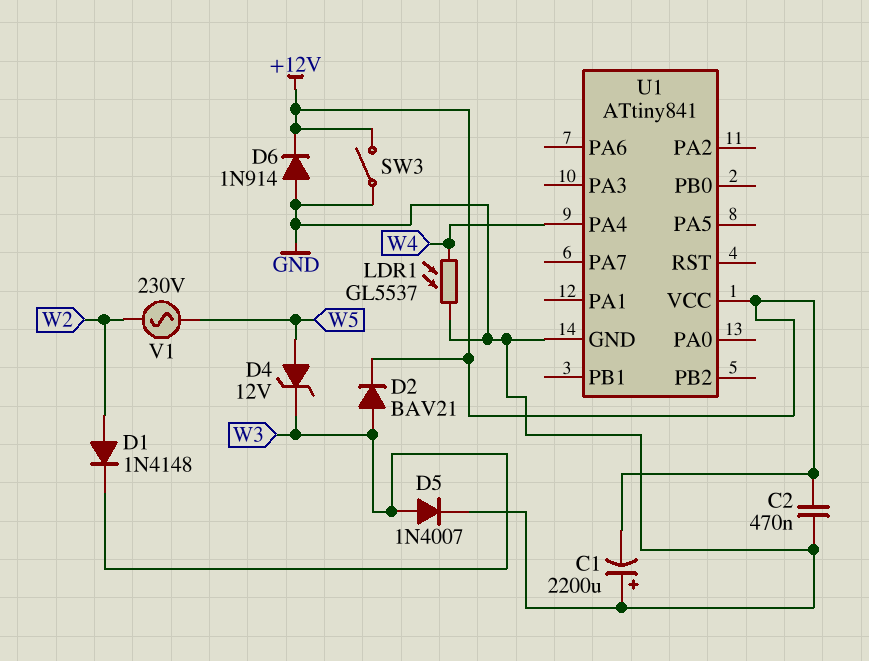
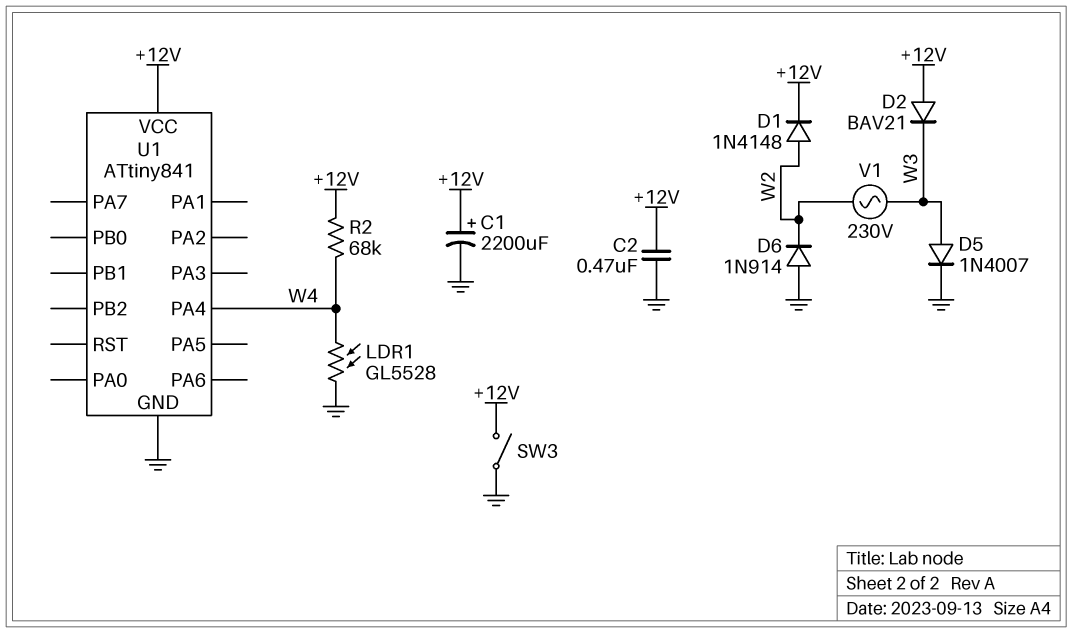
C1: 2200uF (plus GND, minus +12V) -> 2200uF (plus +12V, minus GND)
D1: diode 1N4148 (A W2, K W3) -> diode 1N4148 (A W2, K +12V)
D2: diode BAV21 (A W3, K +12V) -> diode BAV21 (A +12V, K W3)
D4: zener 12V (A W5, K W3) -> none
D6: diode 1N914 (A GND, K +12V) -> diode 1N914 (A GND, K W2)
LDR1: GL5537 (GND, W4) -> GL5528 (GND, W4)
R2: none -> 68k (+12V, W4)
V1: AC 230V (W2, W5) -> AC 230V (W2, W3)

